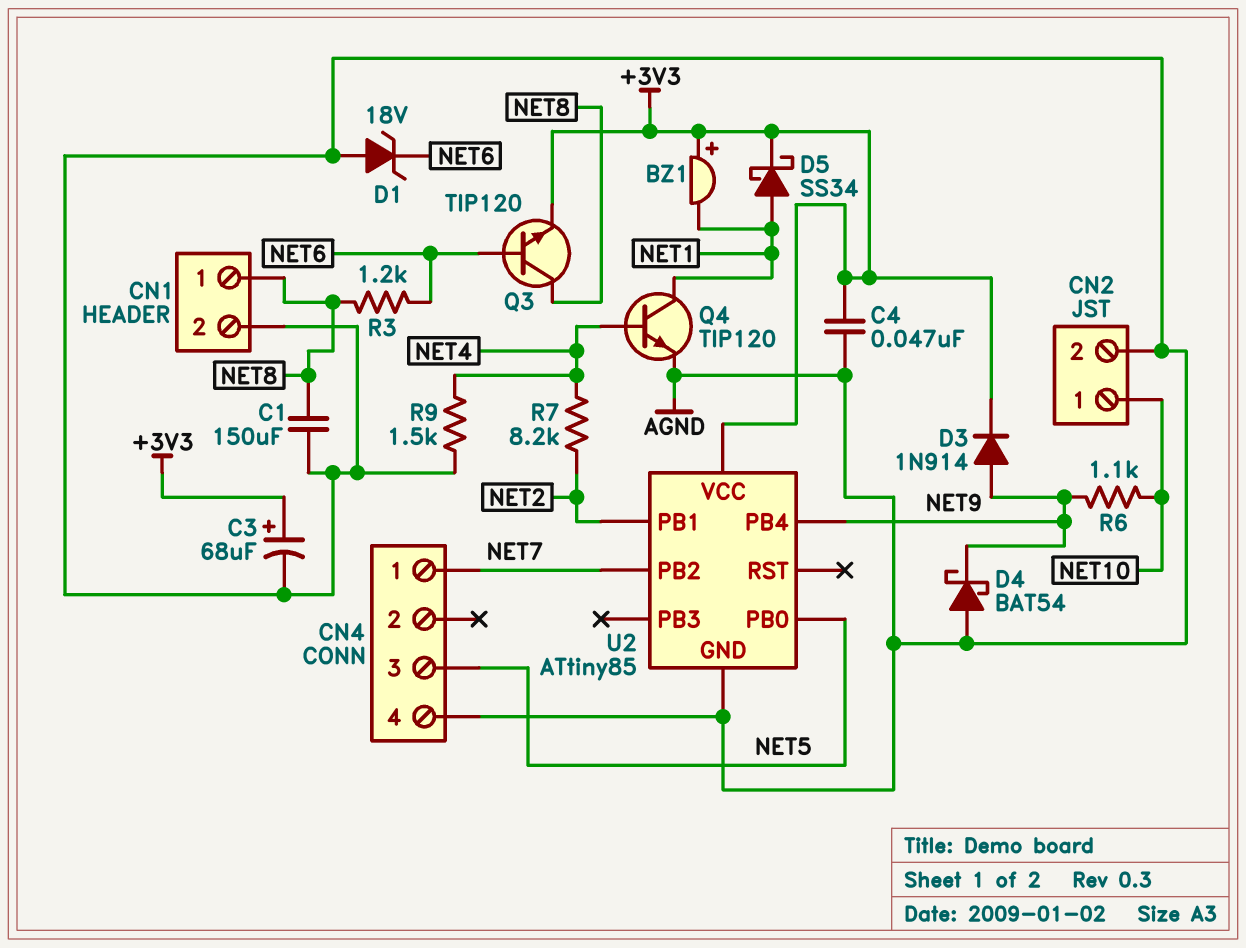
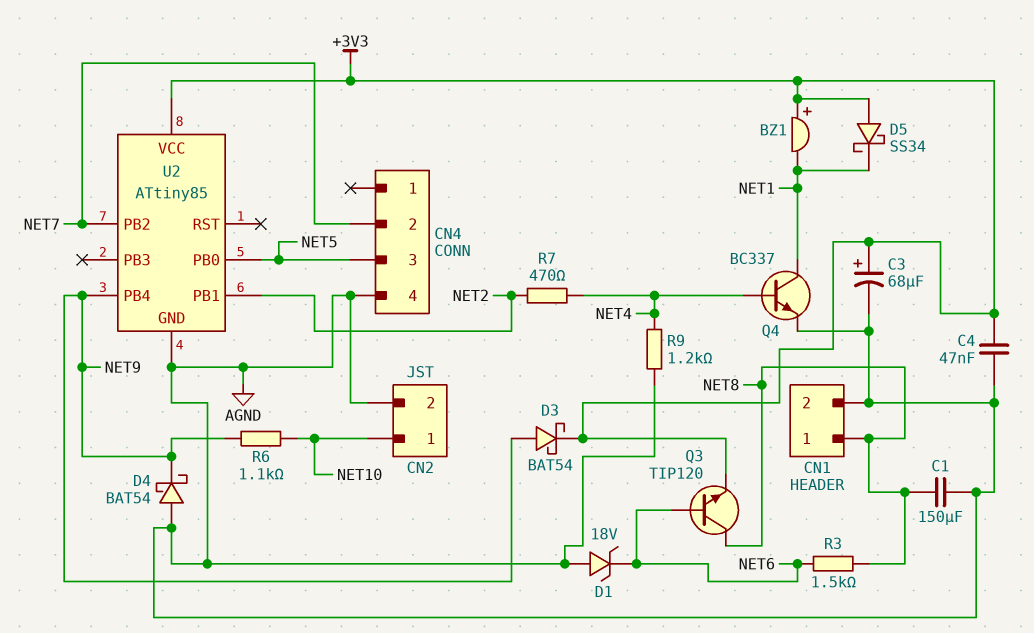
CN4 pin 1: NET7 -> none
CN4 pin 2: none -> NET7
D3: diode 1N914 (A NET9, K +3V3) -> schottky BAT54 (A NET9, K +3V3)
D5: schottky SS34 (A NET1, K +3V3) -> schottky SS34 (A +3V3, K NET1)
Q4: NPN TIP120 (B NET4, C NET1, E AGND) -> NPN BC337 (B NET4, C NET1, E AGND)
R3: 1.2k (NET6, NET8) -> 1.5k (NET6, NET8)
R7: 8.2k (NET2, NET4) -> 470 (NET2, NET4)
R9: 1.5k (AGND, NET4) -> 1.2k (AGND, NET4)

